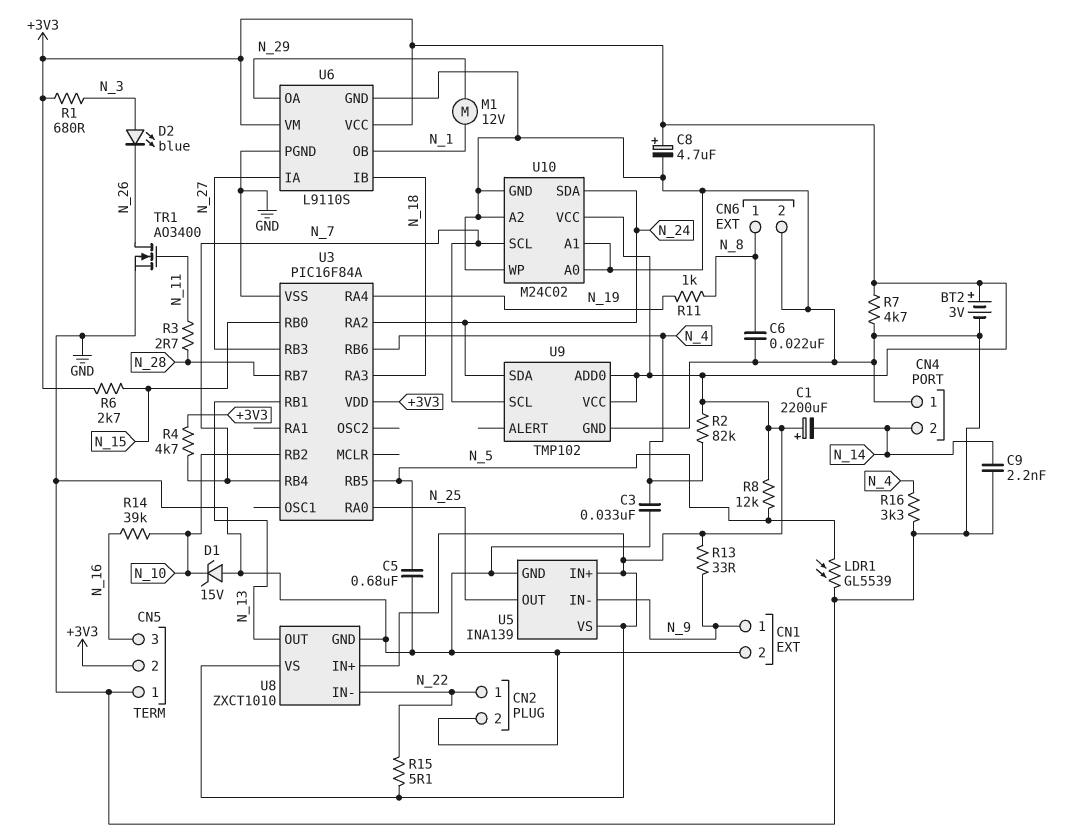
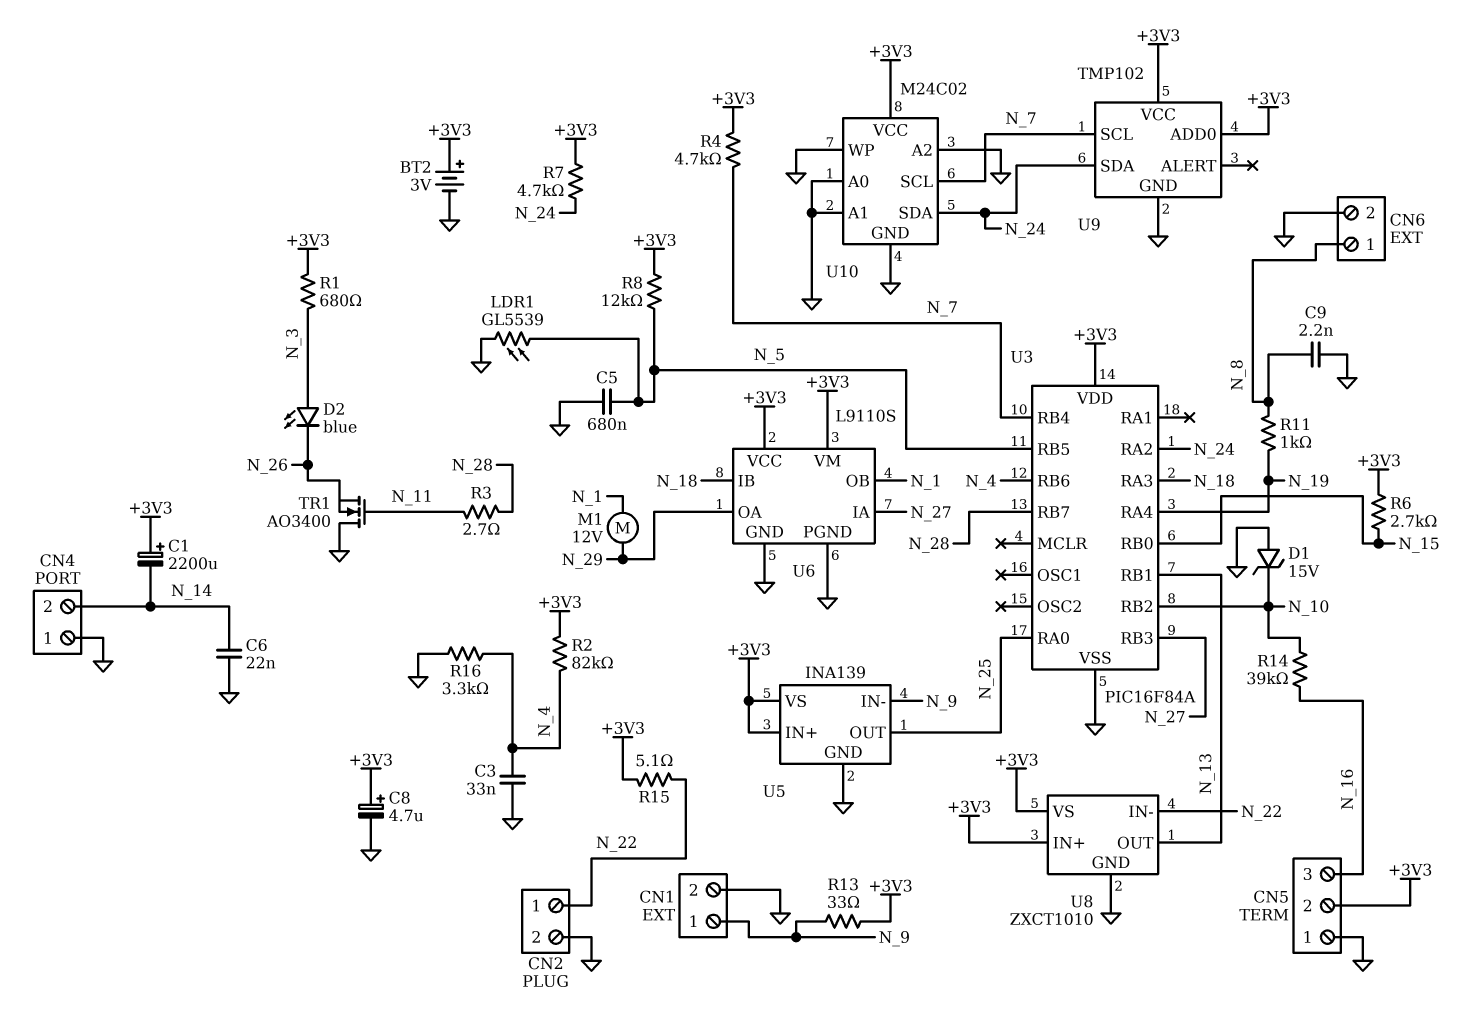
C6: 22nF (GND, N_8) -> 22nF (GND, N_14)
C9: 2.2nF (GND, N_14) -> 2.2nF (GND, N_8)
R7: 4.7k (+3V3, GND) -> 4.7k (+3V3, N_24)
TR1: NMOS AO3400 (G N_11, D N_26, S GND) -> NMOS AO3400 (G N_11, D GND, S N_26)

